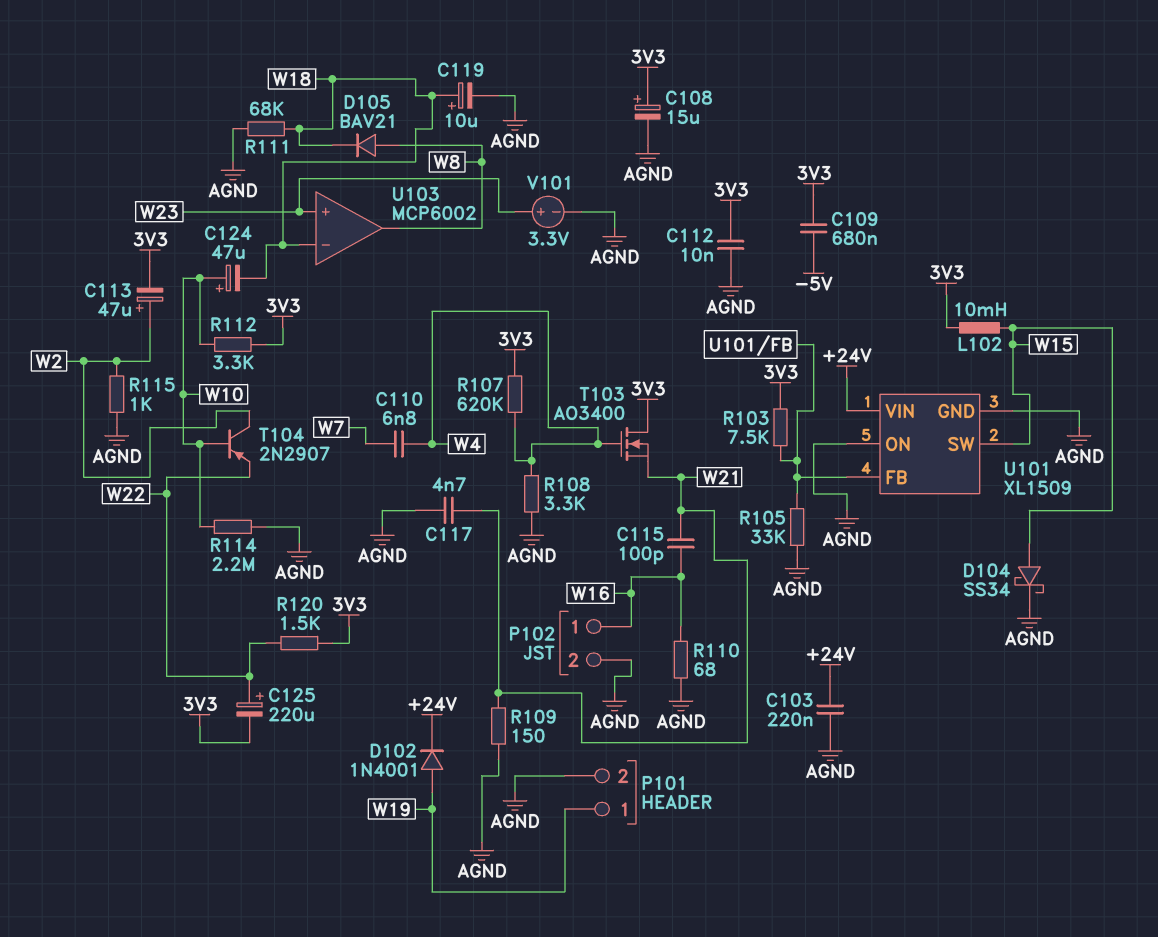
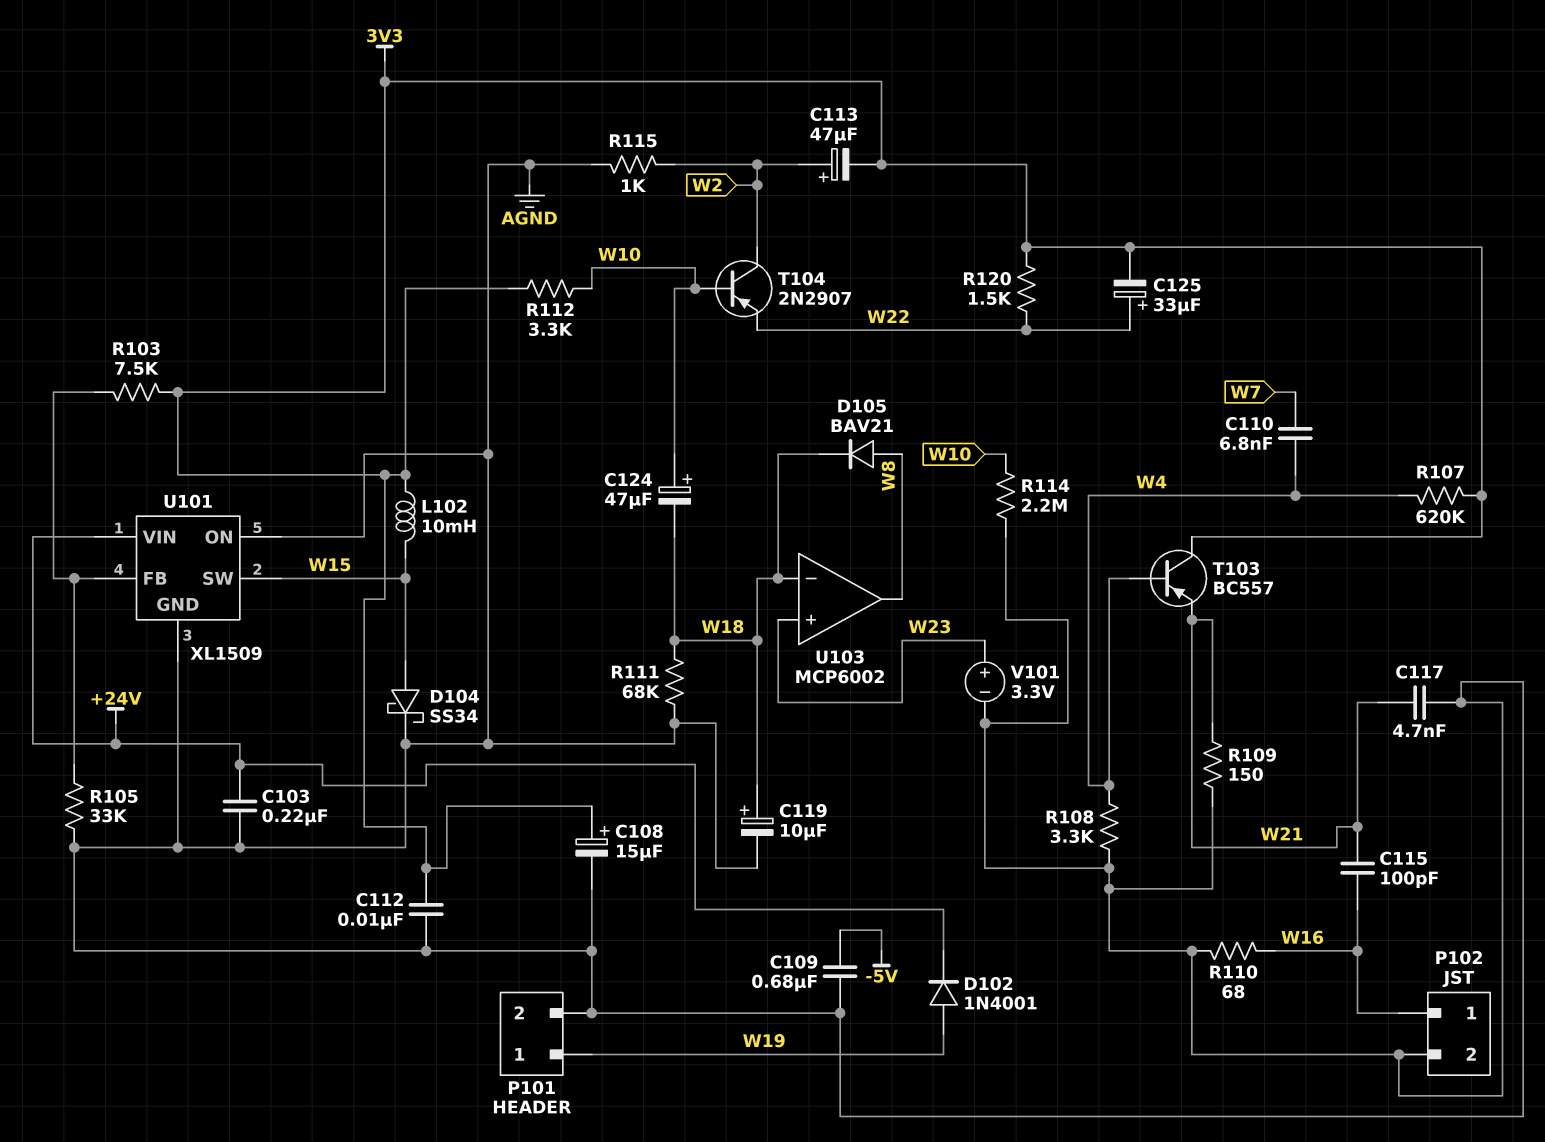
C109: 680nF (-5V, 3V3) -> 680nF (-5V, AGND)
C125: 220uF (plus W22, minus 3V3) -> 33uF (plus W22, minus 3V3)
T103: NMOS AO3400 (G W4, D 3V3, S W21) -> PNP BC557 (B W4, C 3V3, E W21)

